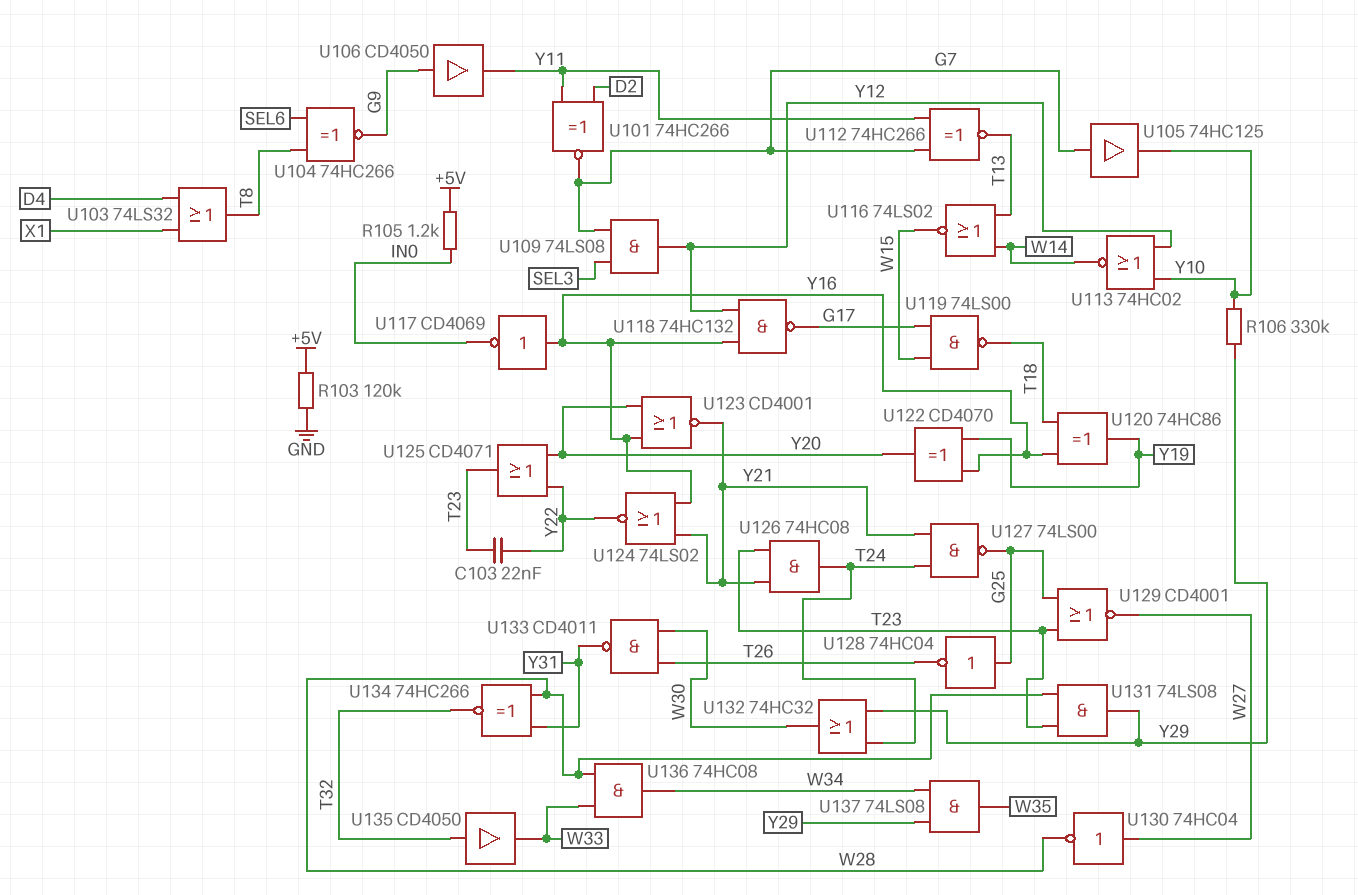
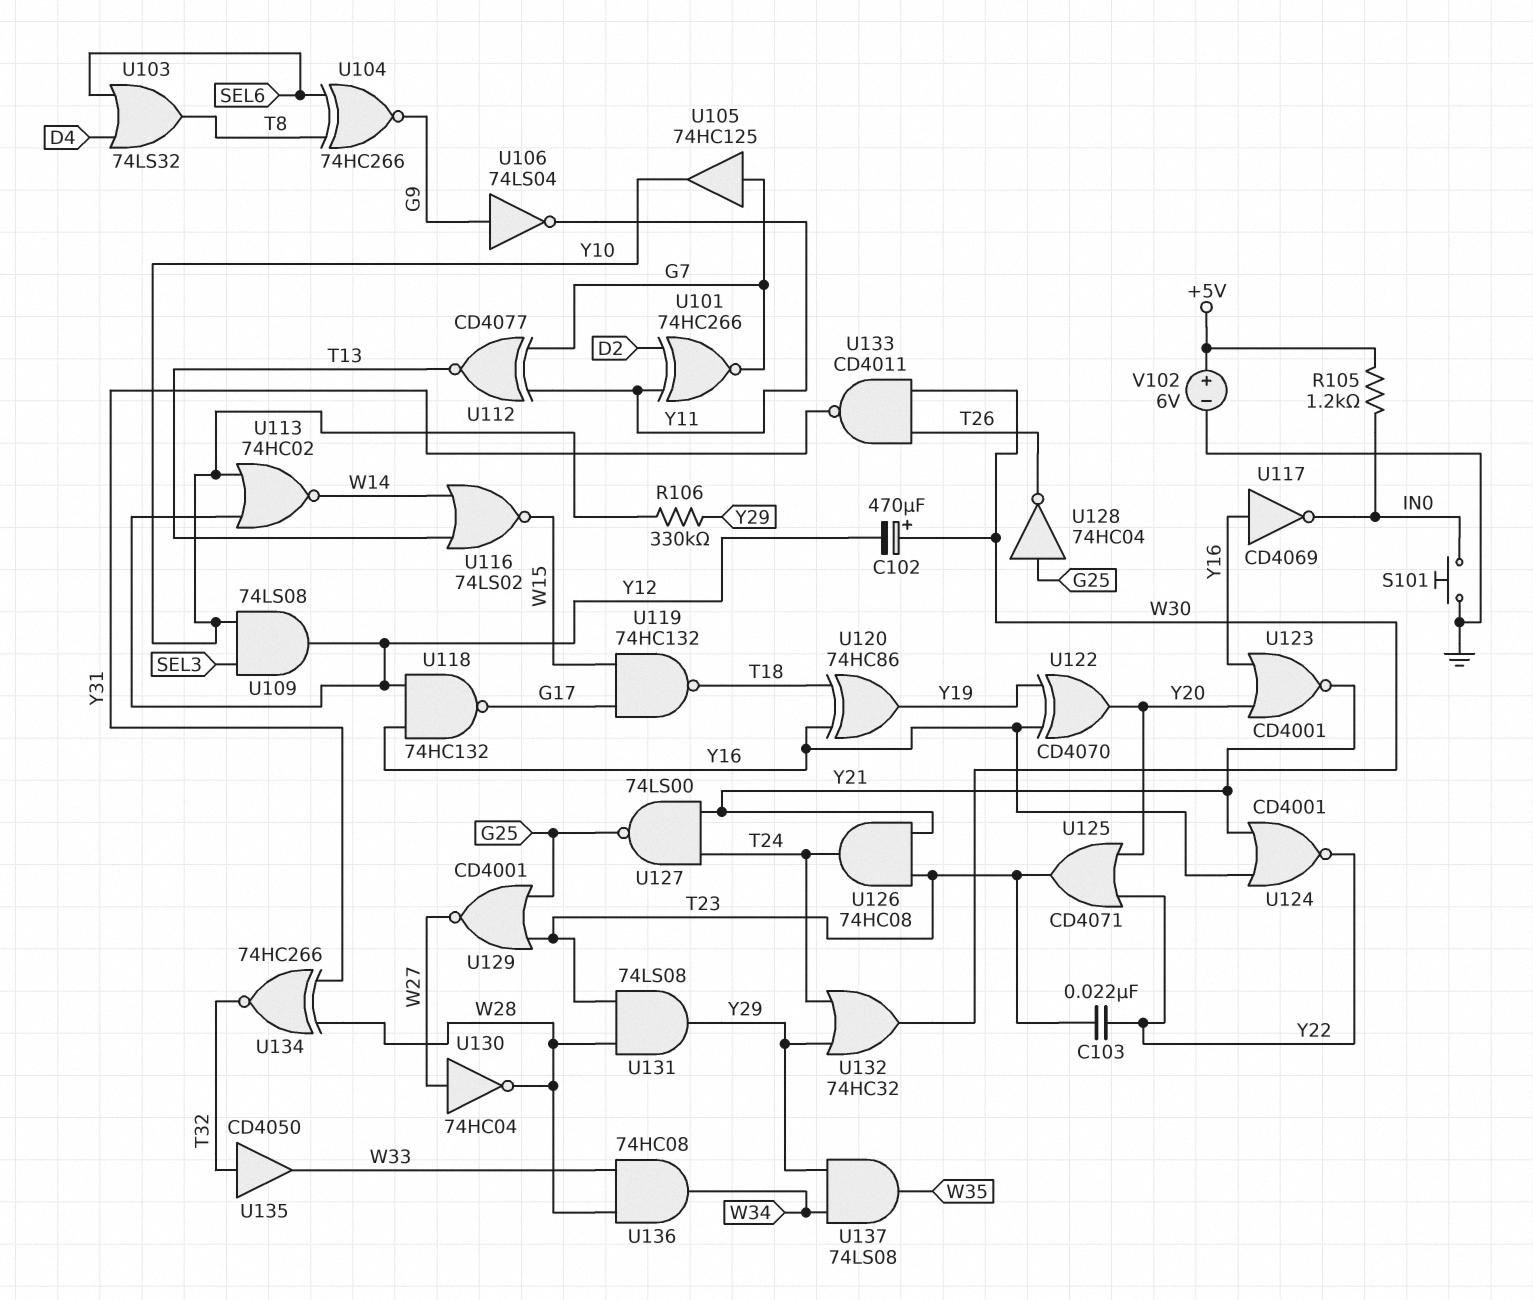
C102: none -> 470uF (plus W30, minus Y12)
R103: 120k (+5V, GND) -> none
S101: none -> button (GND, IN0)
U103: OR 74LS32 (in D4, in X1, out T8) -> OR 74LS32 (in D4, in SEL6, out T8)
U106: buffer CD4050 (in G9, out Y11) -> NOT 74LS04 (in G9, out Y11)
U109: AND 74LS08 (in G7, in SEL3, out Y12) -> AND 74LS08 (in SEL3, in Y10, out Y12)
U112: XNOR 74HC266 (in G7, in Y11, out T13) -> XNOR CD4077 (in G7, in Y11, out T13)
U119: NAND 74LS00 (in G17, in W15, out T18) -> NAND 74HC132 (in G17, in W15, out T18)
U124: NOR 74LS02 (in Y16, in Y21, out Y22) -> NOR CD4001 (in Y16, in Y21, out Y22)
V102: none -> 6V (plus +5V, minus GND)

